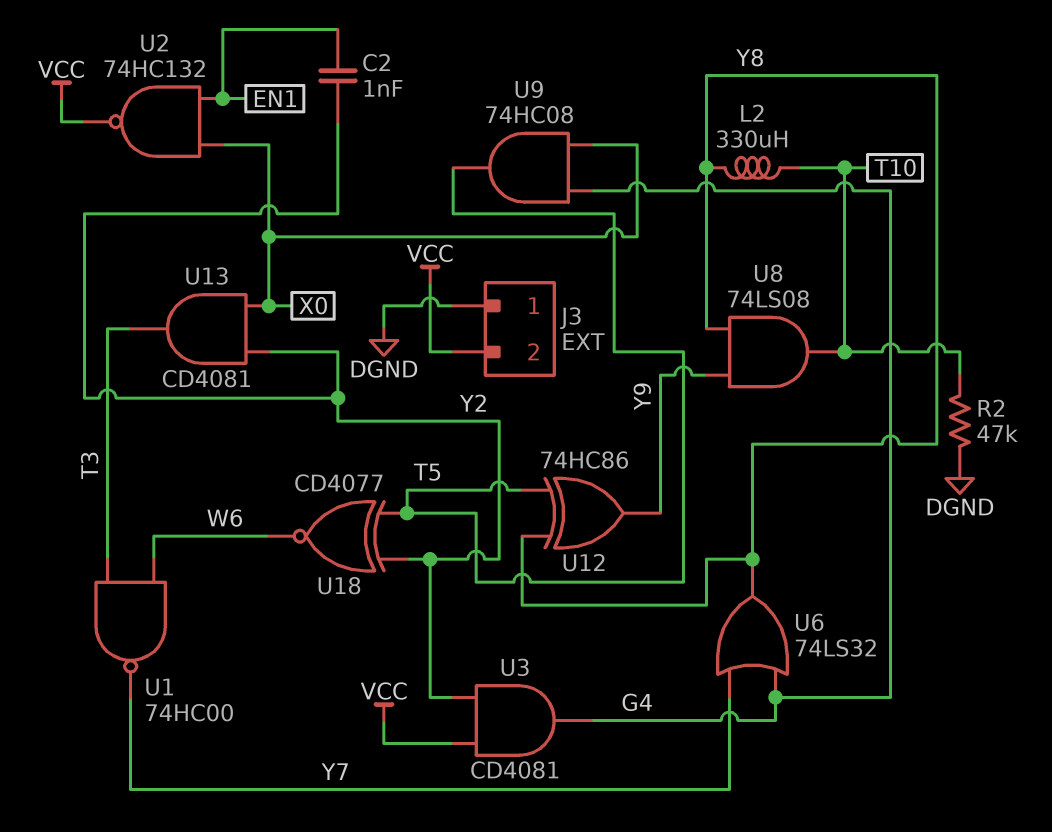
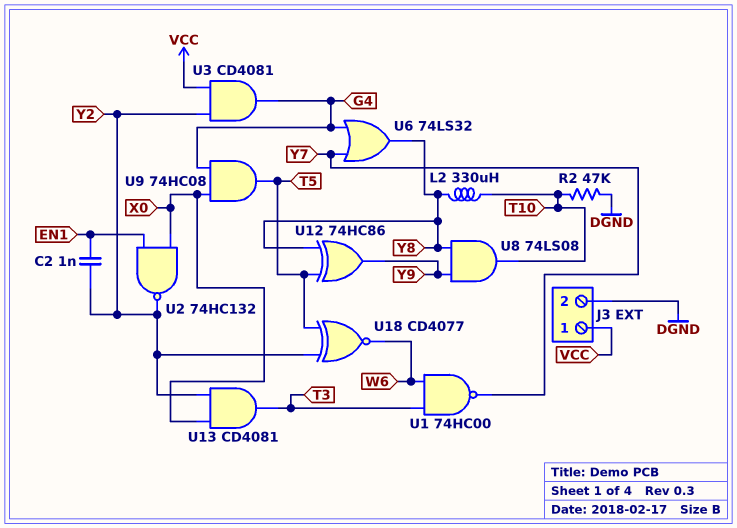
J3 pin 1: DGND -> VCC
J3 pin 2: VCC -> DGND
U2: NAND 74HC132 (in EN1, in X0, out VCC) -> NAND 74HC132 (in EN1, in X0, out Y2)

